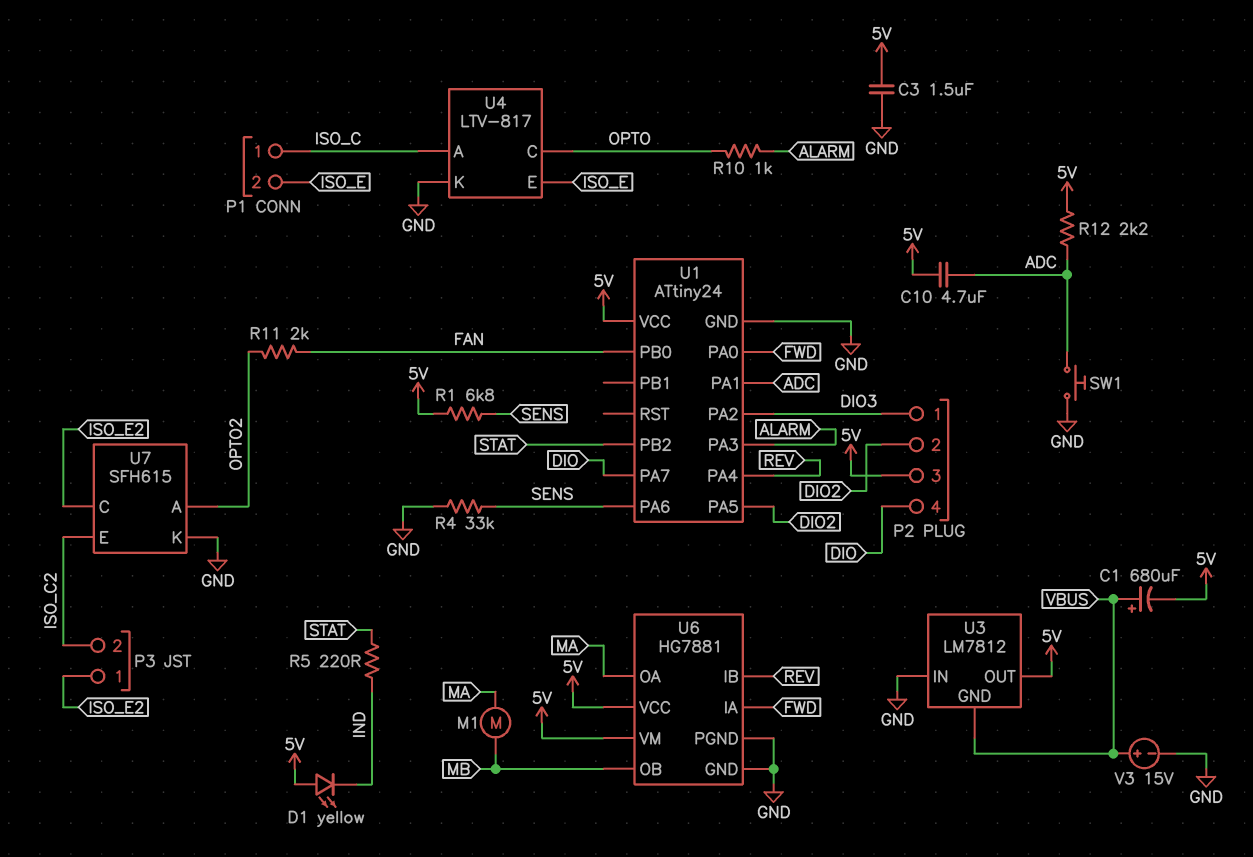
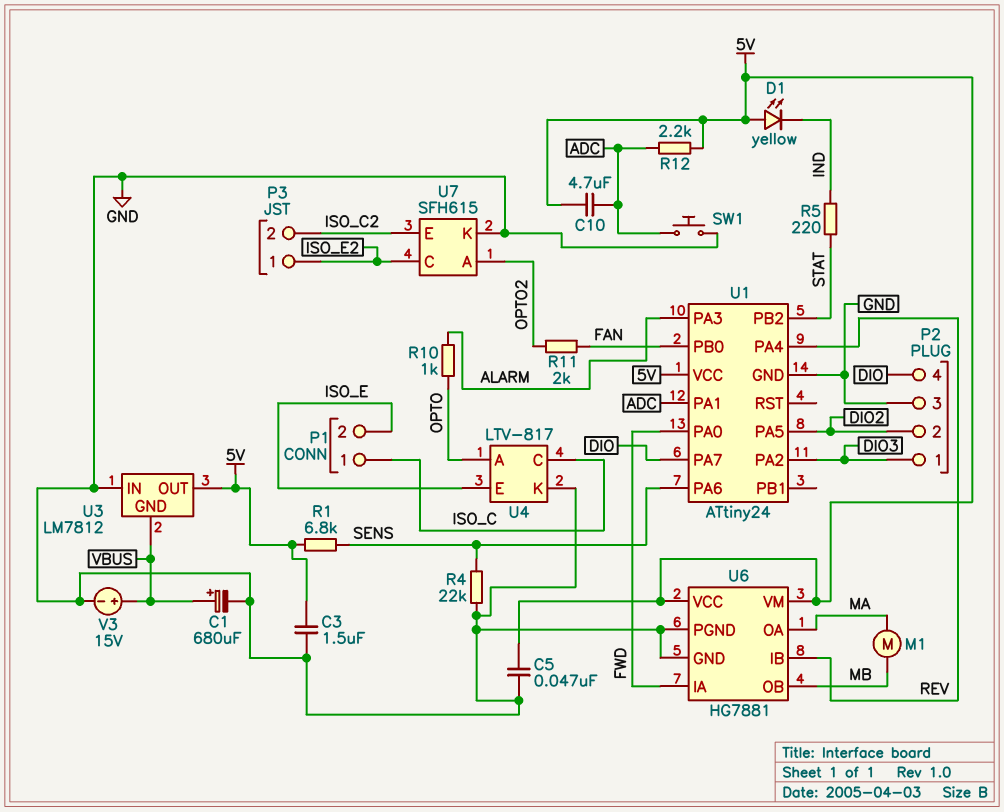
C1: 680uF (plus VBUS, minus 5V) -> 680uF (plus VBUS, minus GND)
C5: none -> 47nF (5V, GND)
P2 pin 3: 5V -> GND
R4: 33k (GND, SENS) -> 22k (GND, SENS)
U4 pin A: ISO_C -> OPTO
U4 pin C: OPTO -> ISO_C

